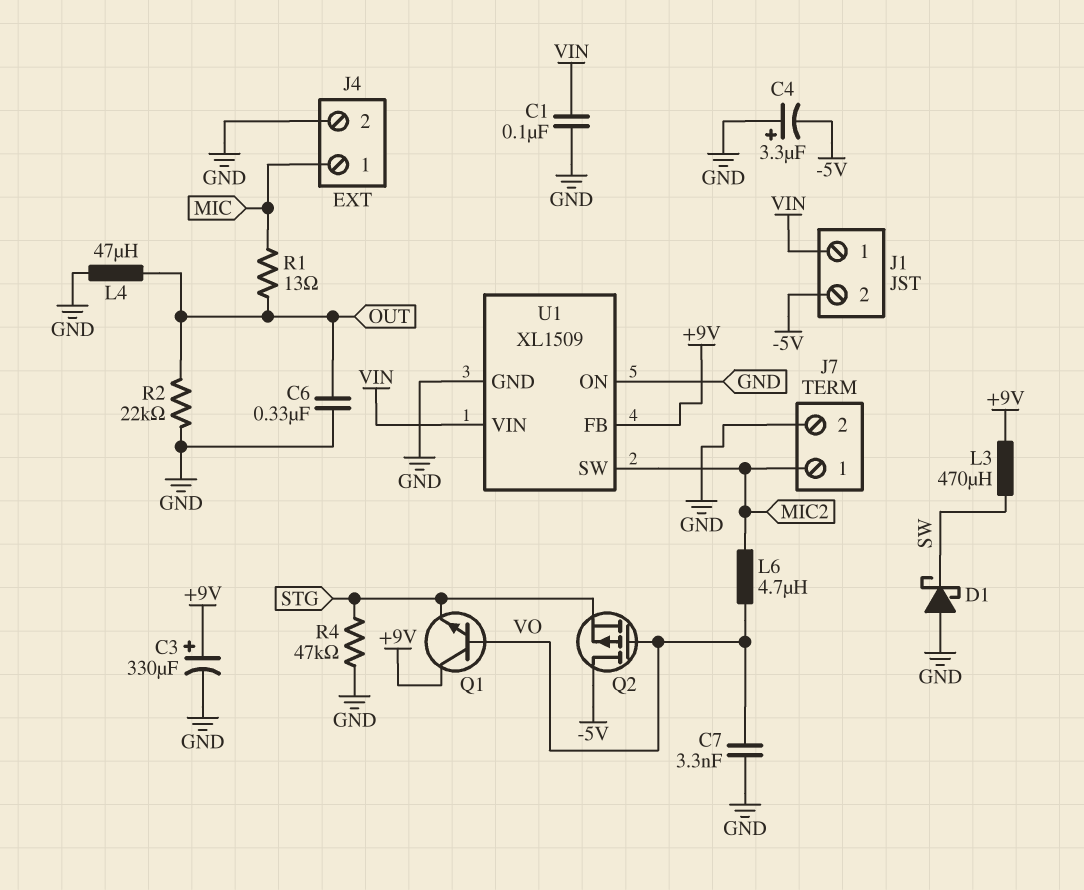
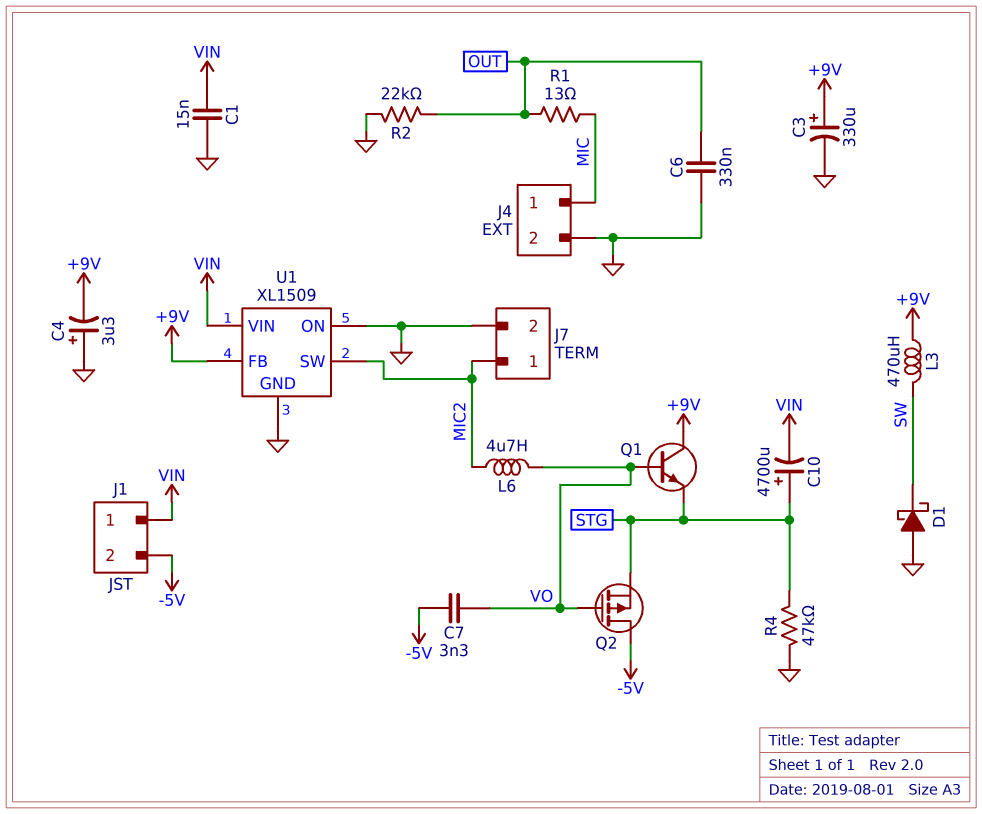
C1: 100nF (GND, VIN) -> 15nF (GND, VIN)
C4: 3.3uF (plus GND, minus -5V) -> 3.3uF (plus GND, minus +9V)
C7: 3.3nF (GND, VO) -> 3.3nF (-5V, VO)
C10: none -> 4700uF (plus STG, minus VIN)
L4: 47uH (GND, OUT) -> none

